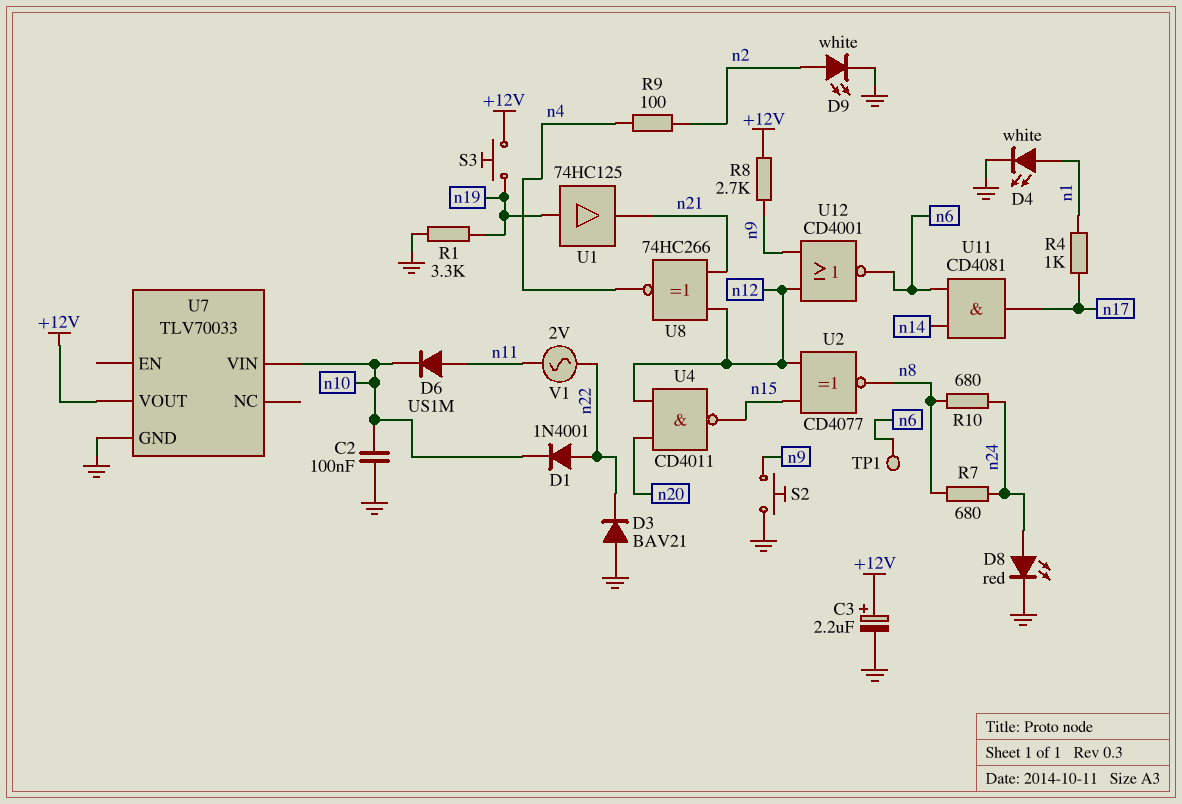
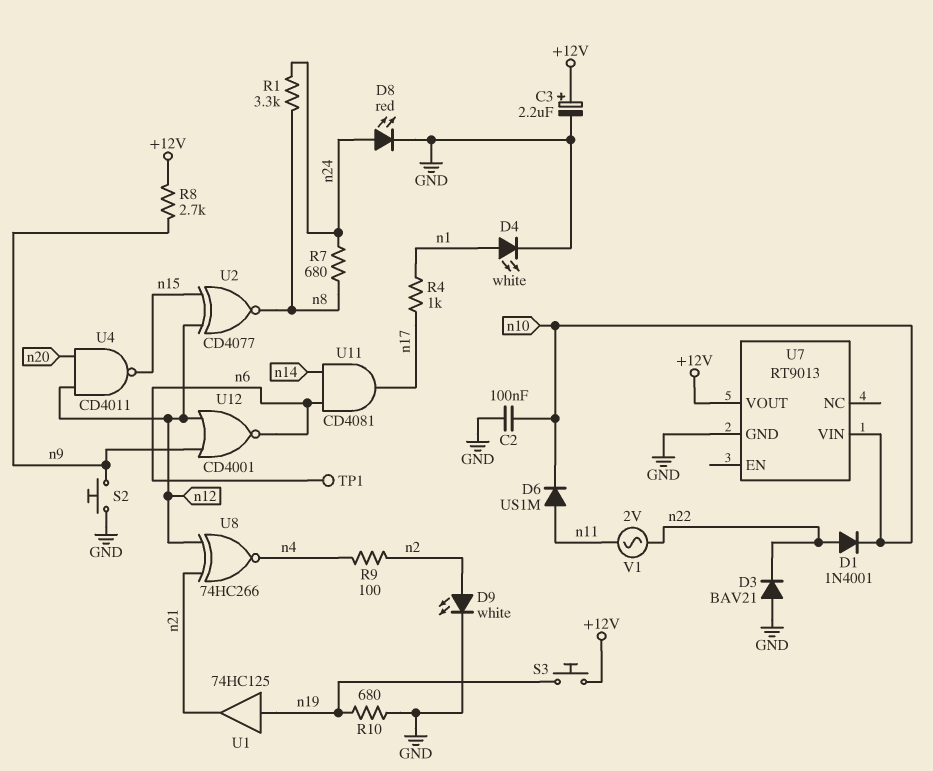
R1: 3.3k (GND, n19) -> 3.3k (n8, n24)
R10: 680 (n8, n24) -> 680 (GND, n19)
U7: TLV70033 -> RT9013

